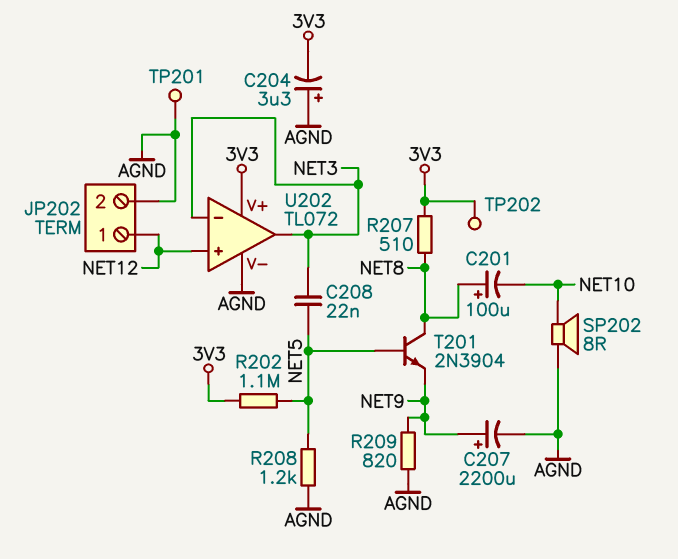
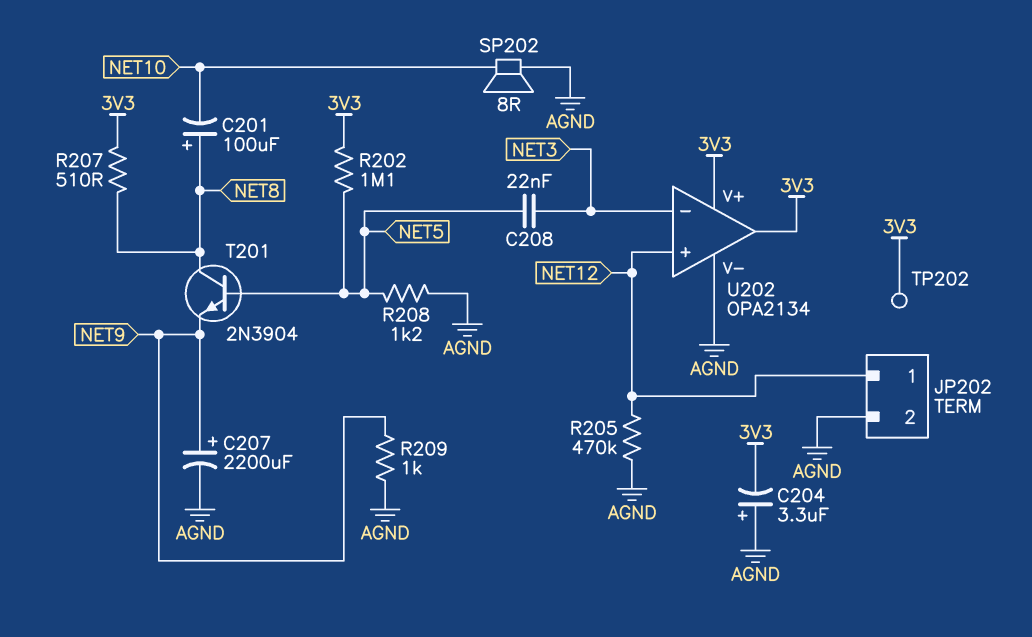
R205: none -> 470k (AGND, NET12)
R209: 820 (AGND, NET9) -> 1k (AGND, NET9)
TP201: test point (AGND) -> none
U202: TL072 -> OPA2134
U202 pin out: NET3 -> 3V3

